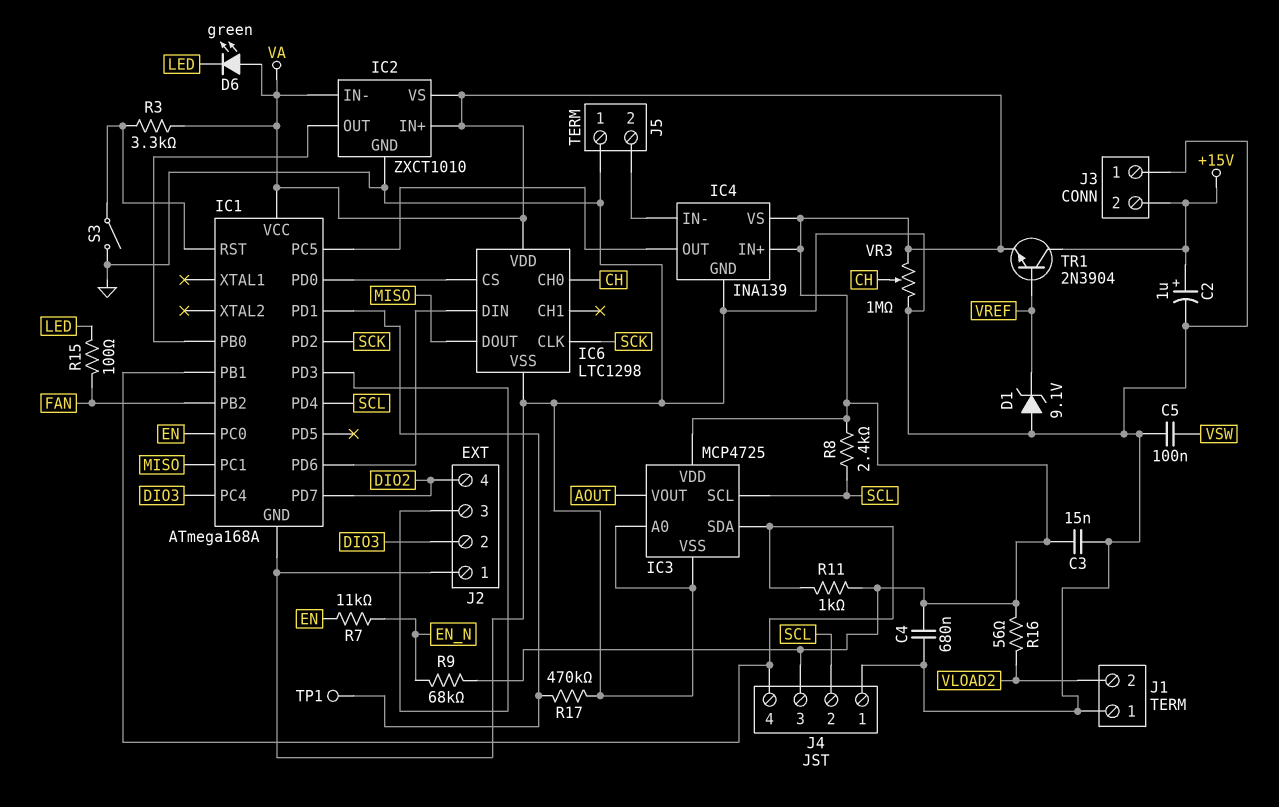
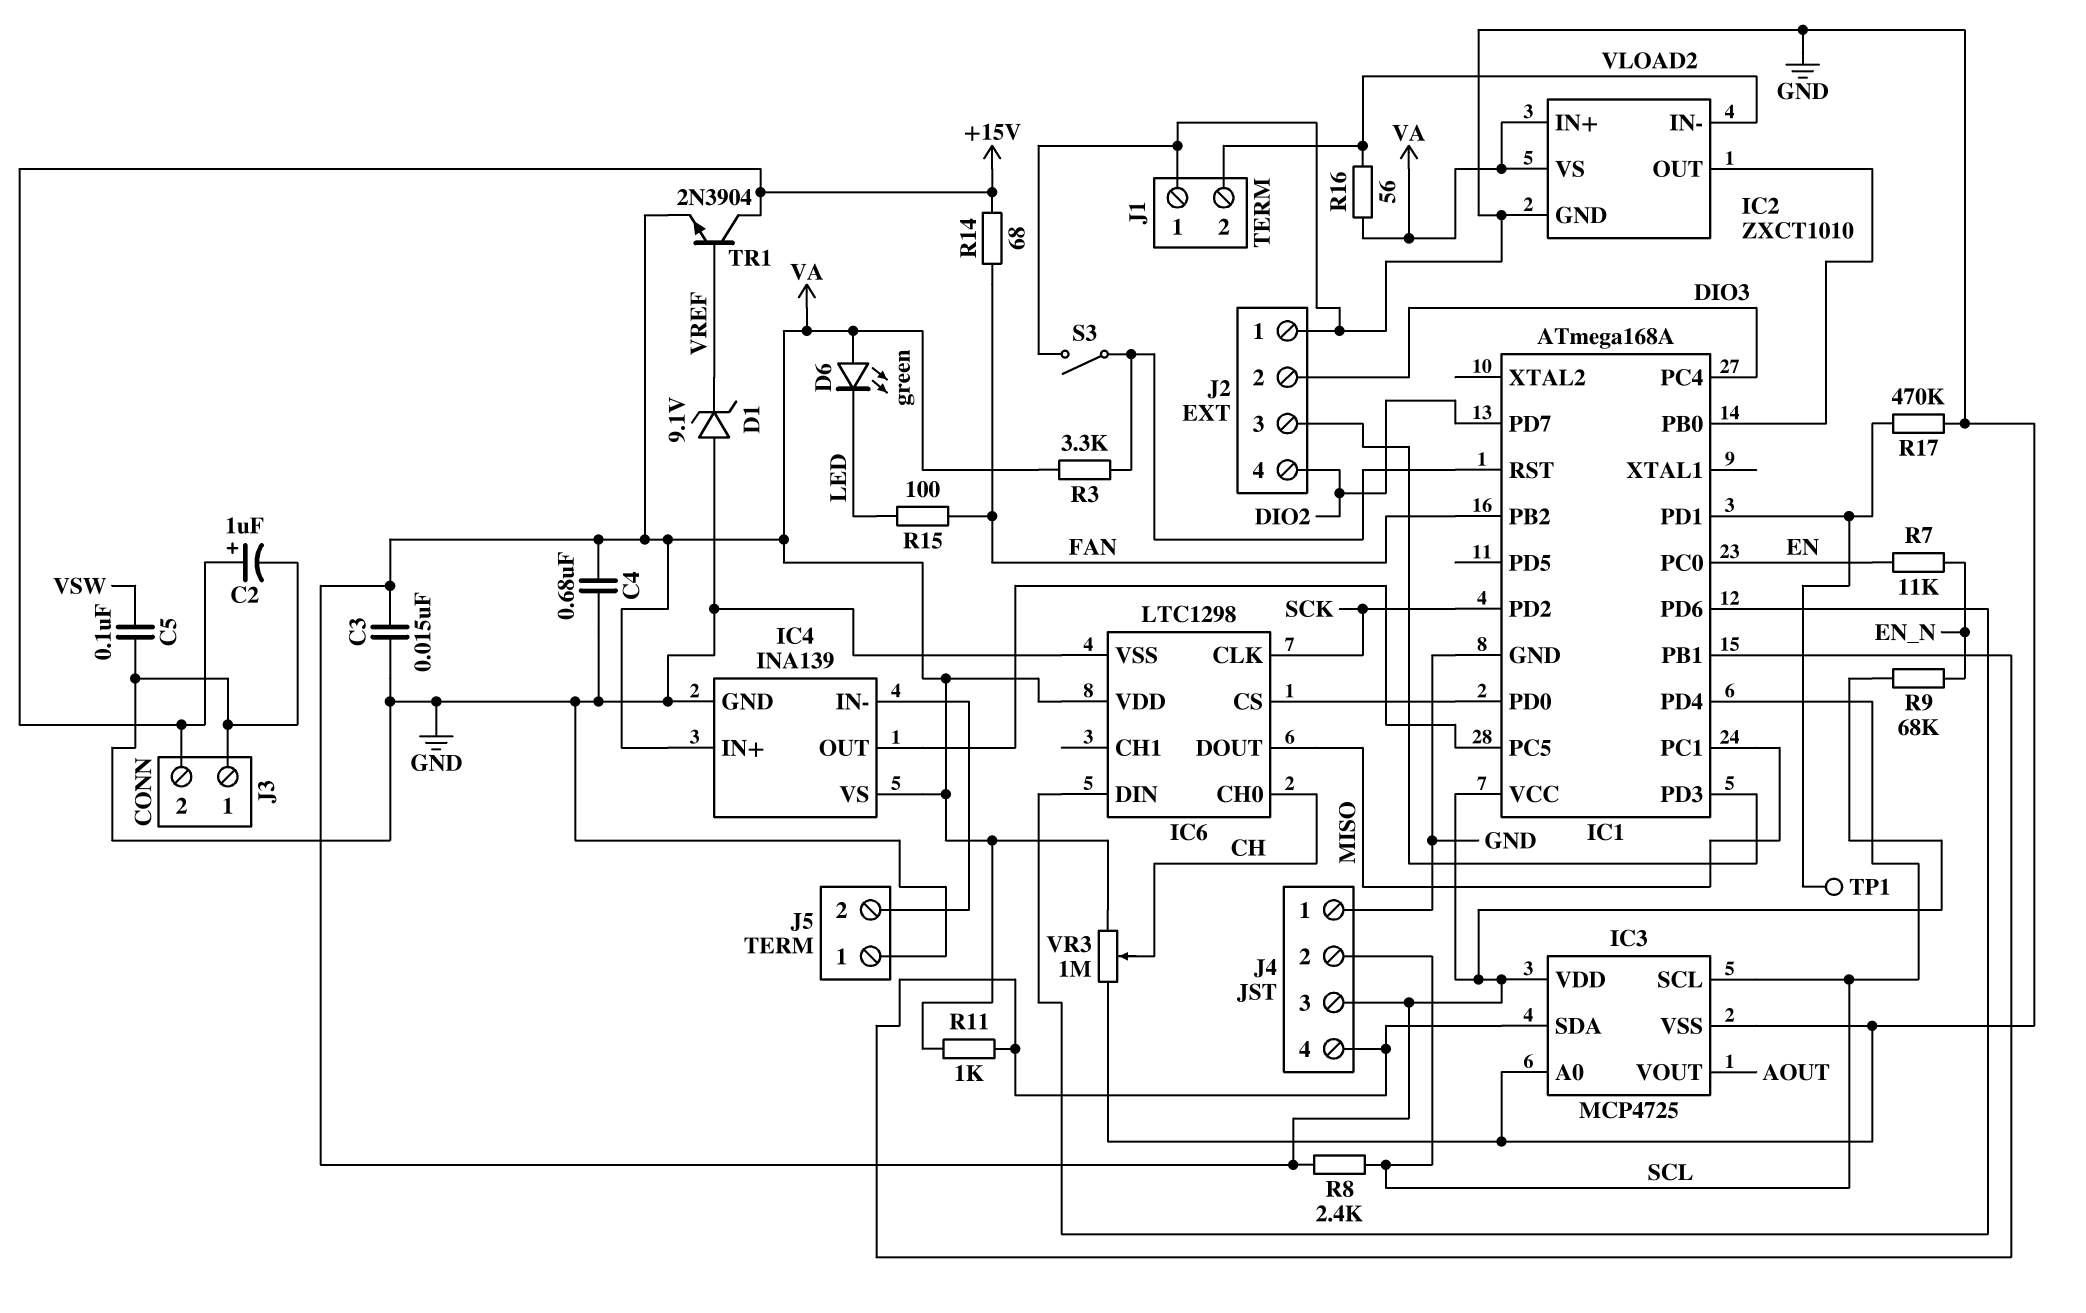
IC2 pin IN-: VA -> VLOAD2
R14: none -> 68 (+15V, FAN)

